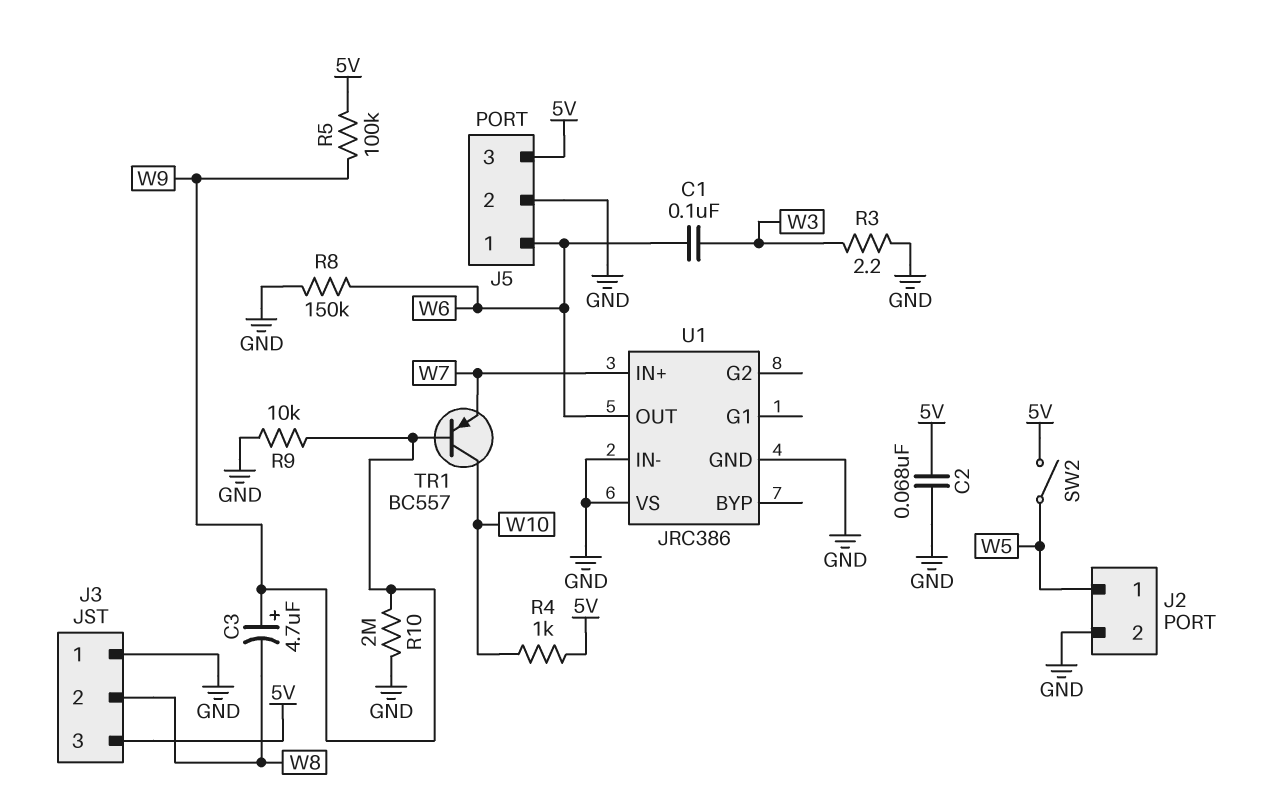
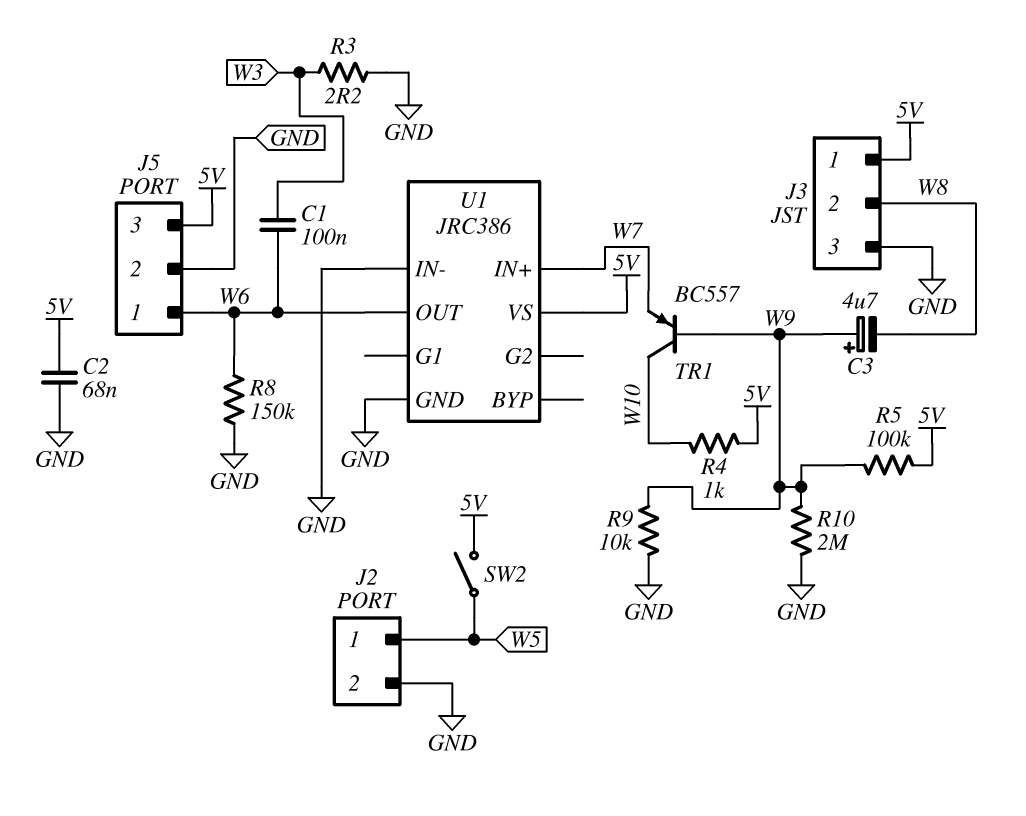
J3 pin 1: GND -> 5V
J3 pin 3: 5V -> GND
U1 pin VS: GND -> 5V

